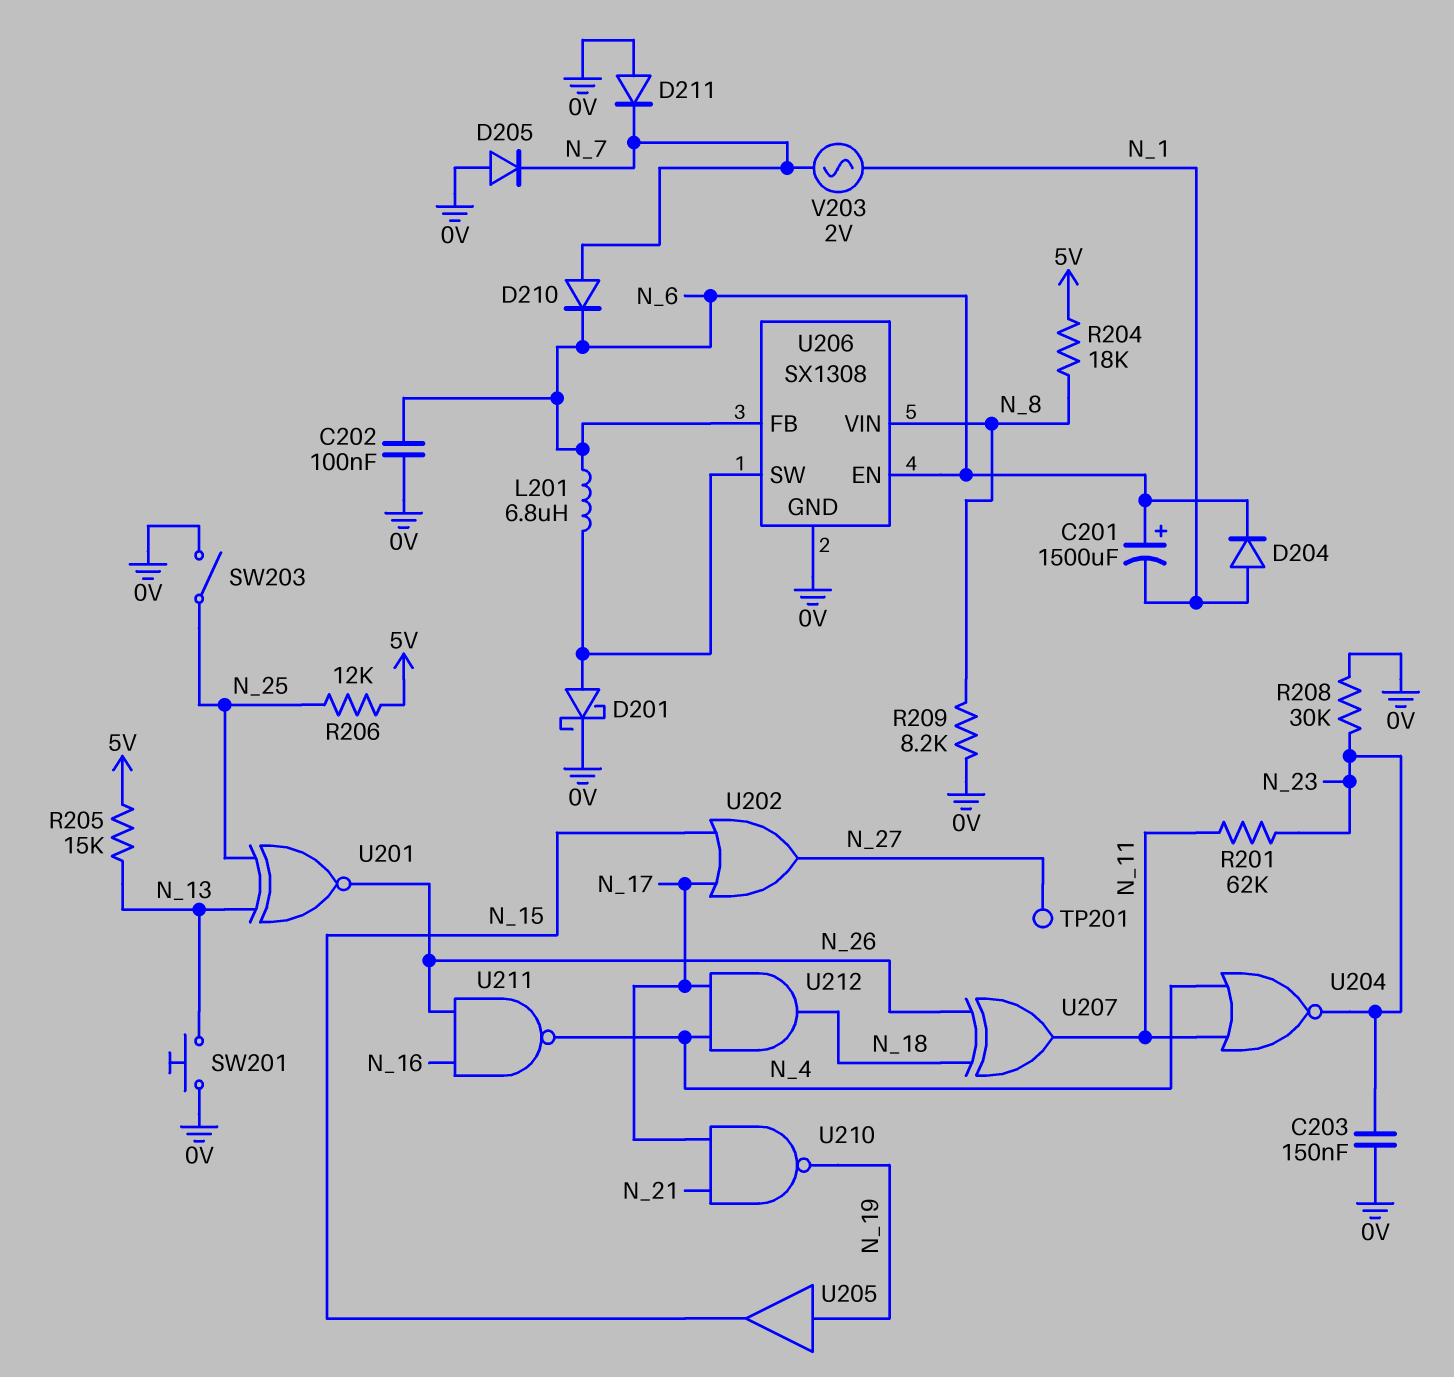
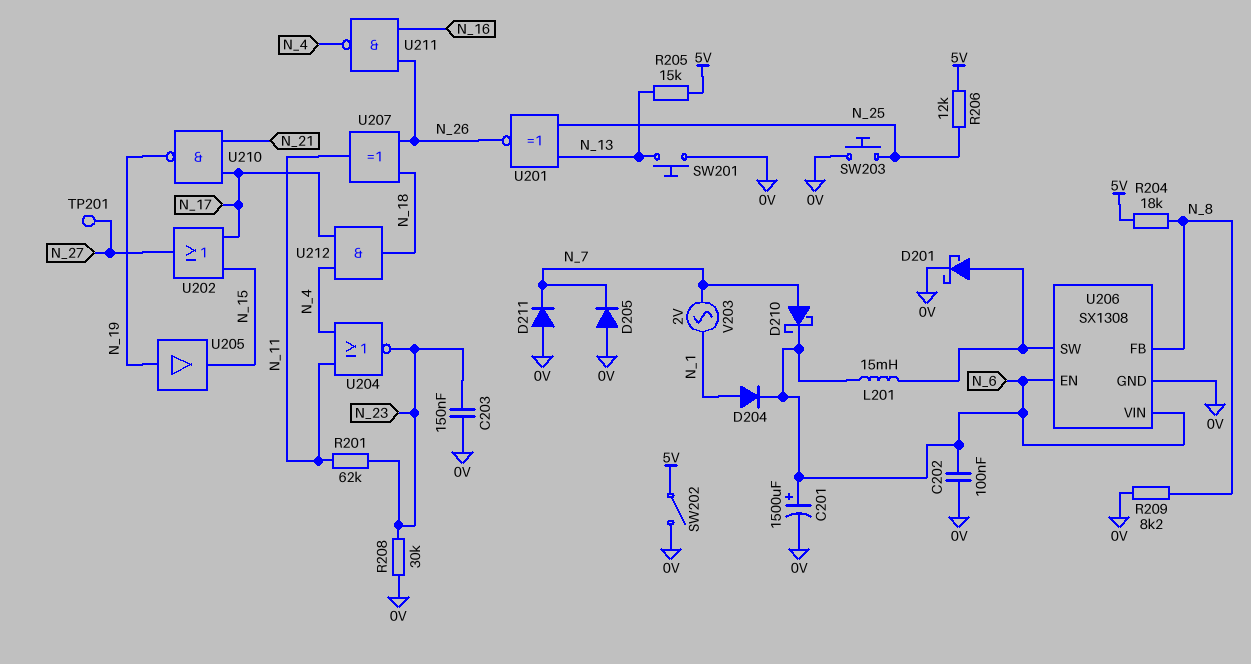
C201: 1500uF (plus N_6, minus N_1) -> 1500uF (plus N_6, minus 0V)
D210: diode (A N_7, K N_6) -> schottky (A N_7, K N_6)
L201: 6.8uH (N_6, U206/SW) -> 15mH (N_6, U206/SW)
SW202: none -> switch (0V, 5V)
SW203: switch (0V, N_25) -> button (0V, N_25)
U206 pin FB: N_6 -> N_8
U206 pin VIN: N_8 -> N_6

